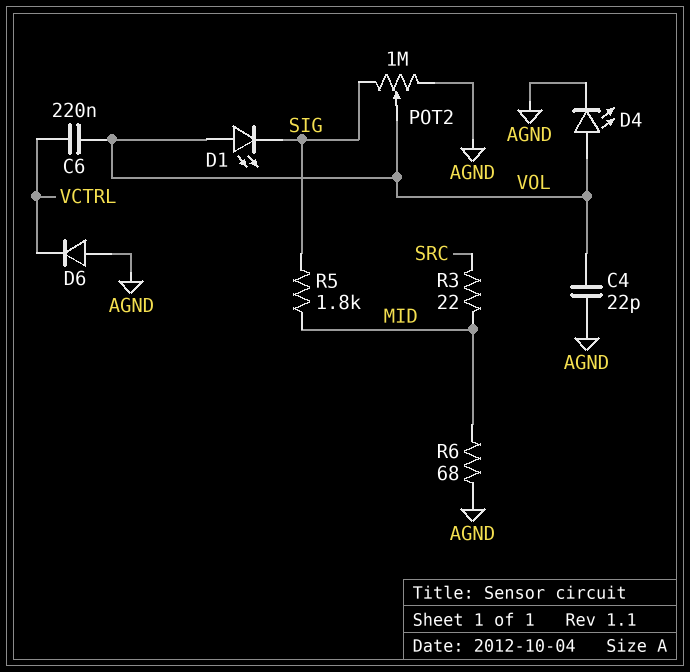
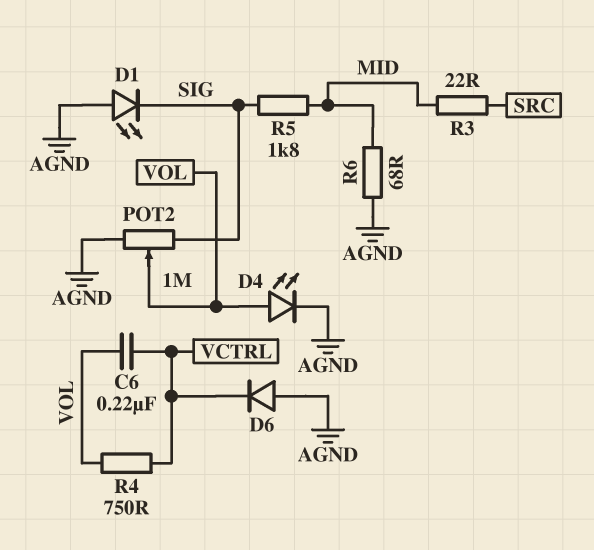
C4: 22pF (AGND, VOL) -> none
D1: LED (A VOL, K SIG) -> LED (A AGND, K SIG)
R4: none -> 750 (VCTRL, VOL)

